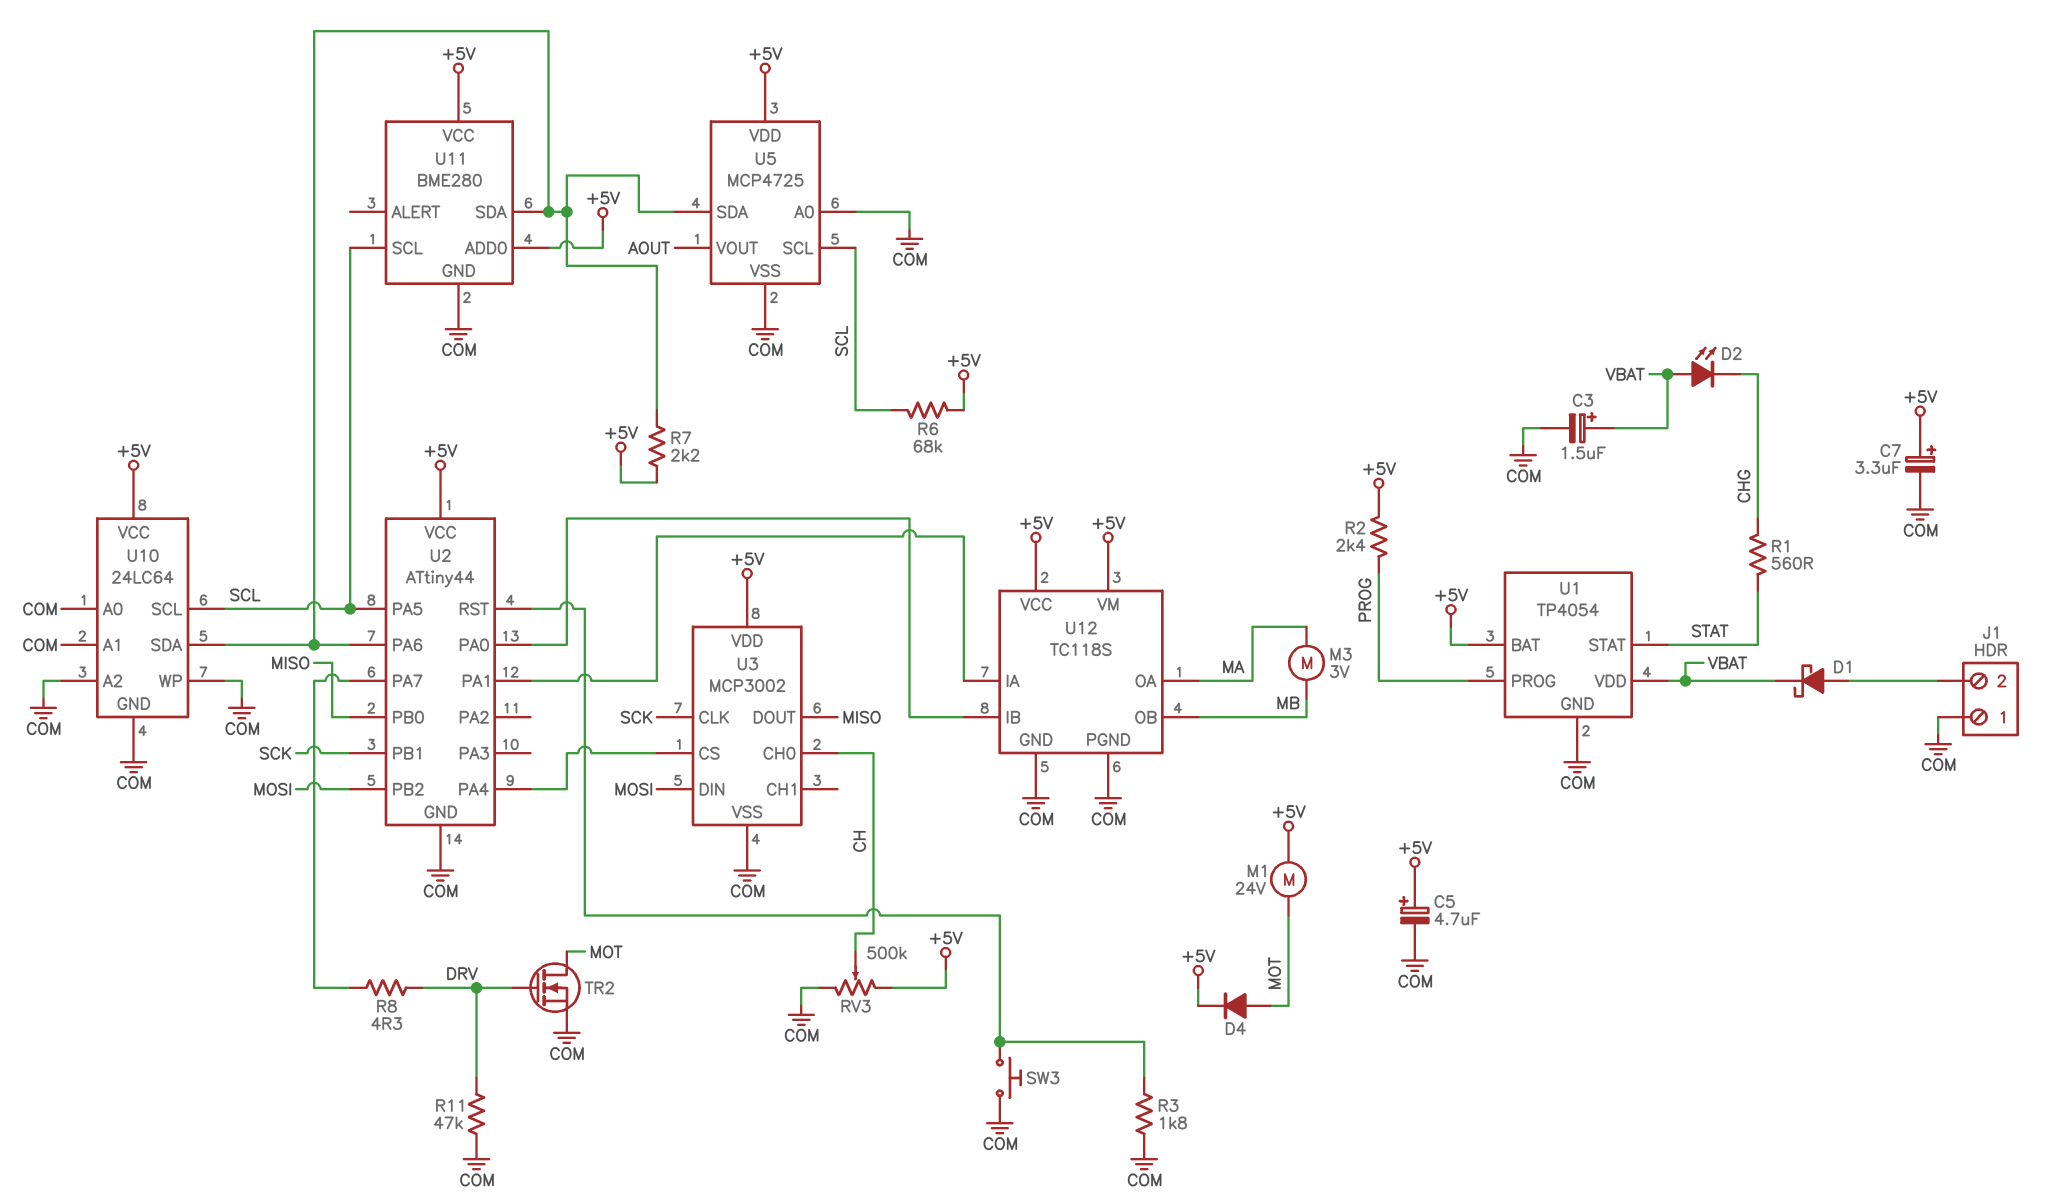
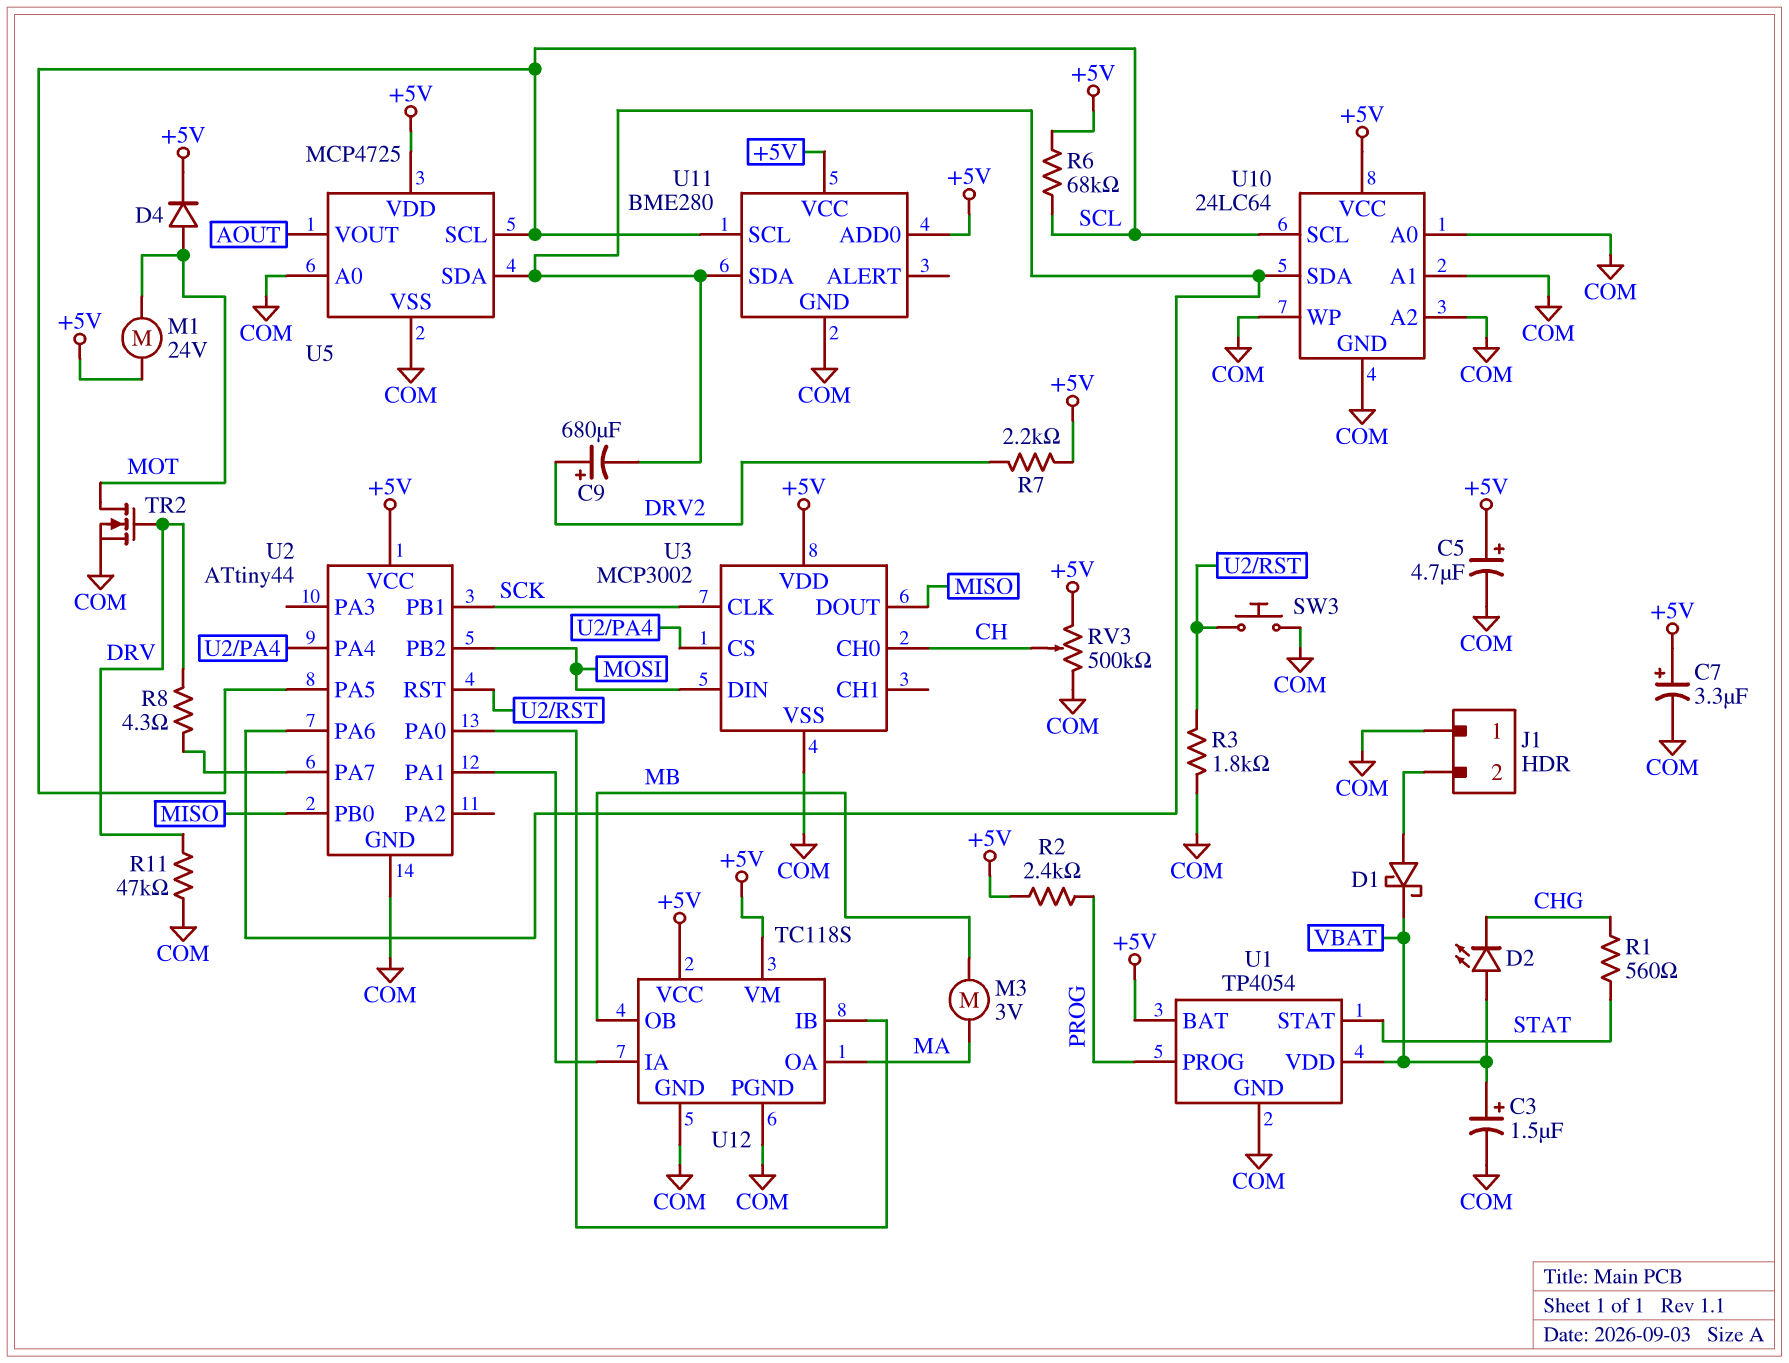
C9: none -> 680uF (plus DRV2, minus U2/PA6)
R7: 2.2k (+5V, U2/PA6) -> 2.2k (+5V, DRV2)

